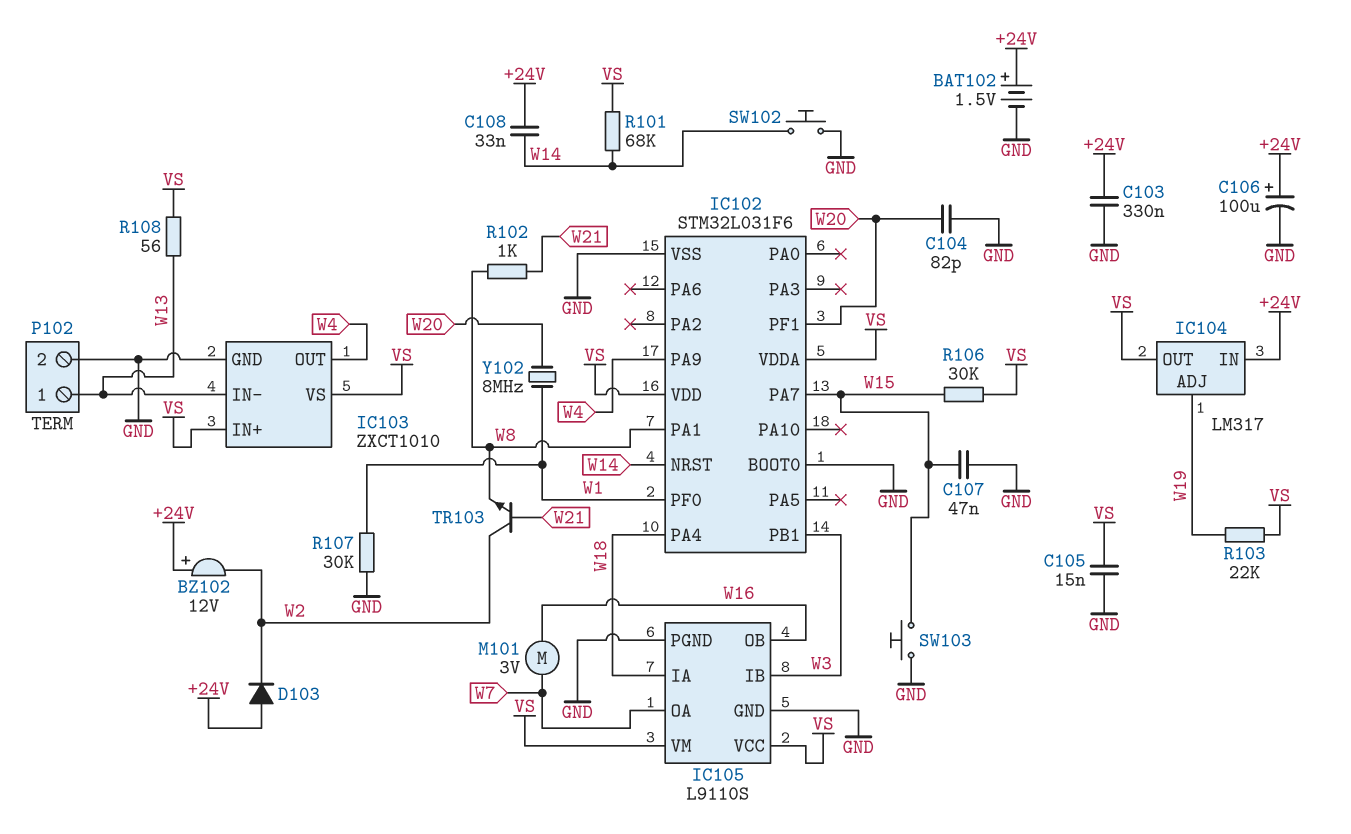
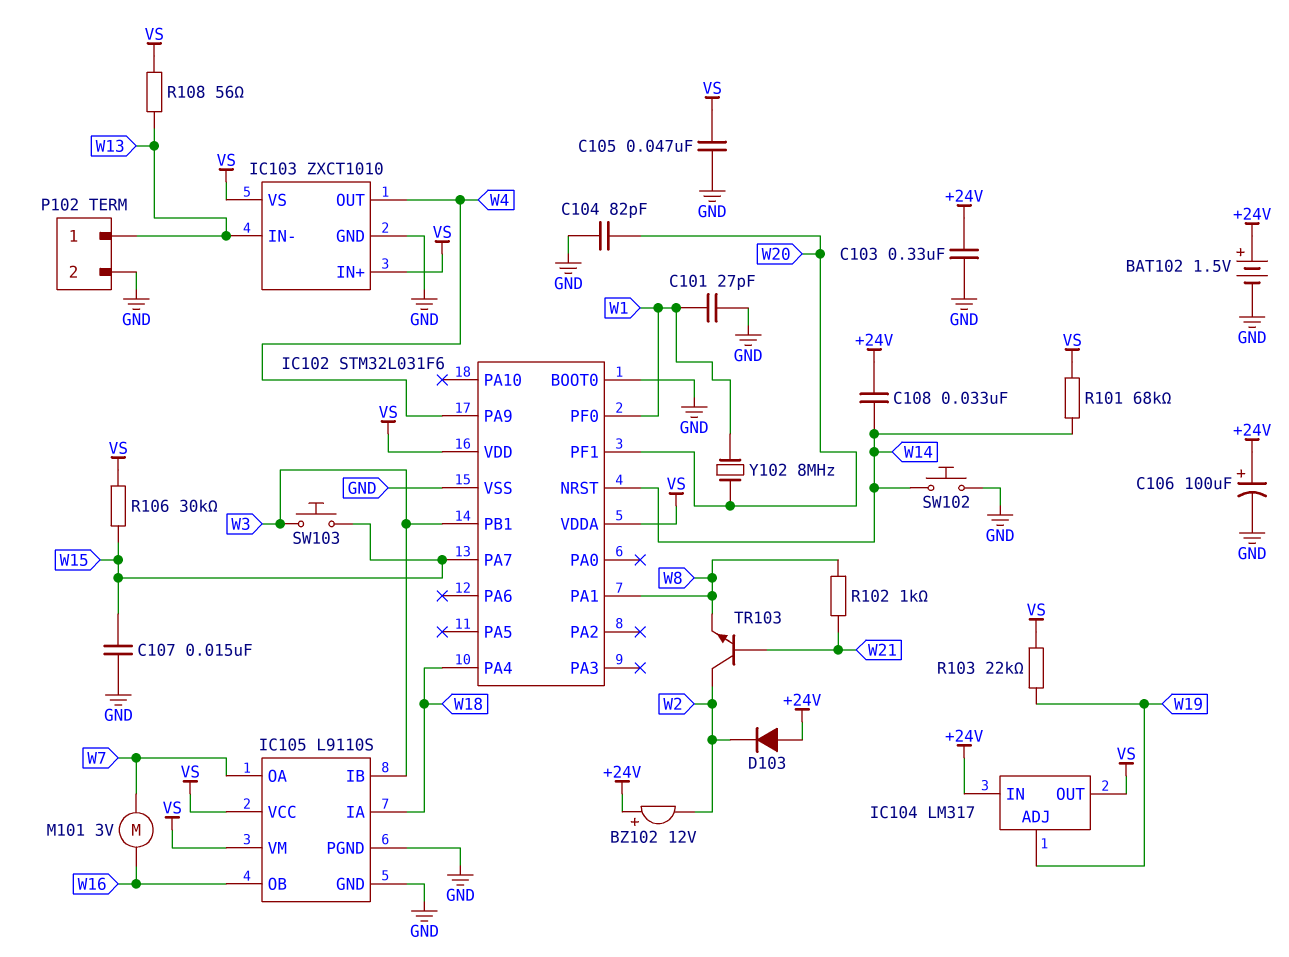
C101: none -> 27pF (GND, W1)
C105: 15nF (GND, VS) -> 47nF (GND, VS)
C107: 47nF (GND, W15) -> 15nF (GND, W15)
R107: 30k (GND, W1) -> none
SW103: button (GND, W15) -> button (W3, W15)

